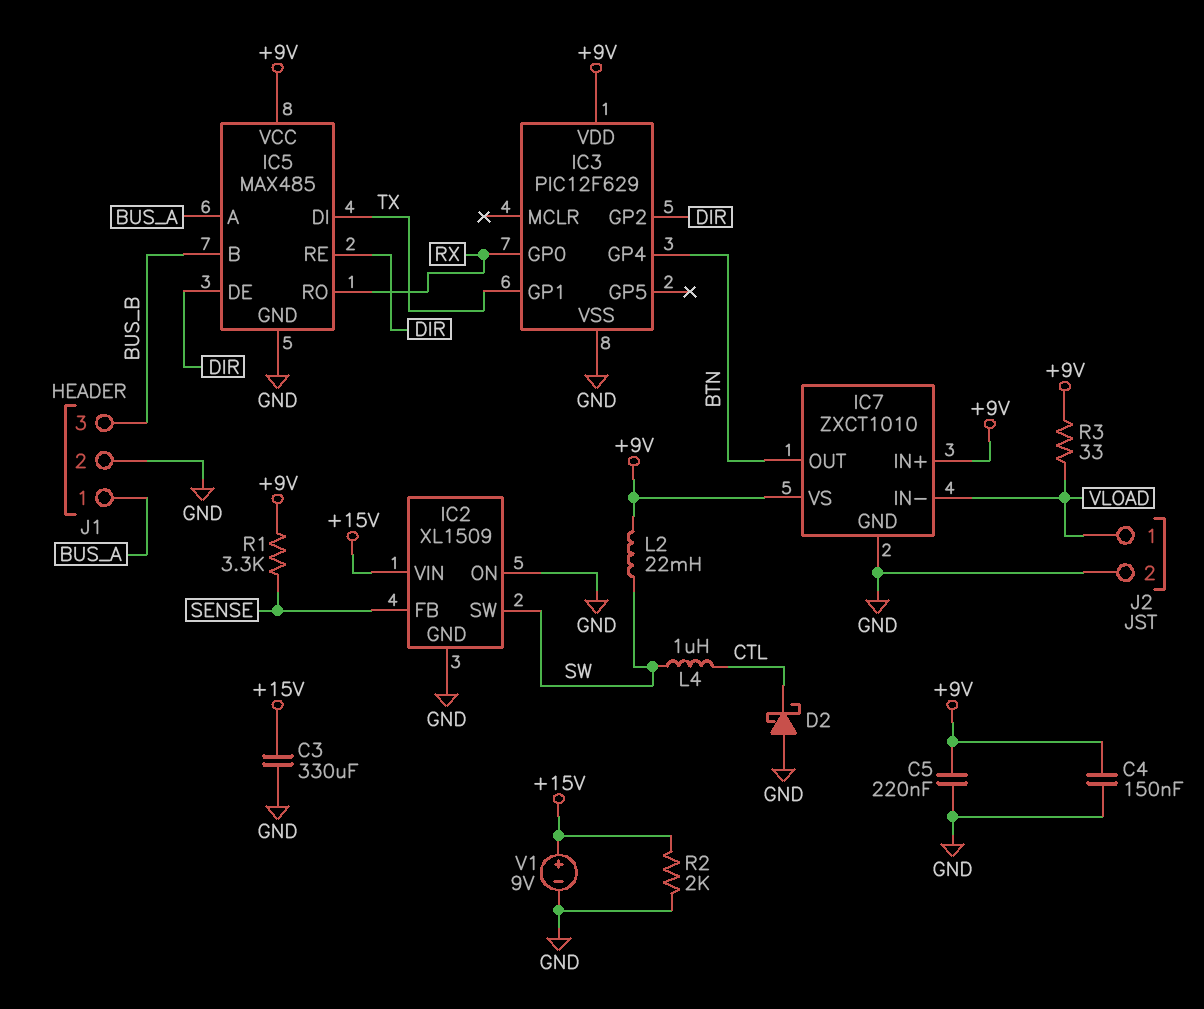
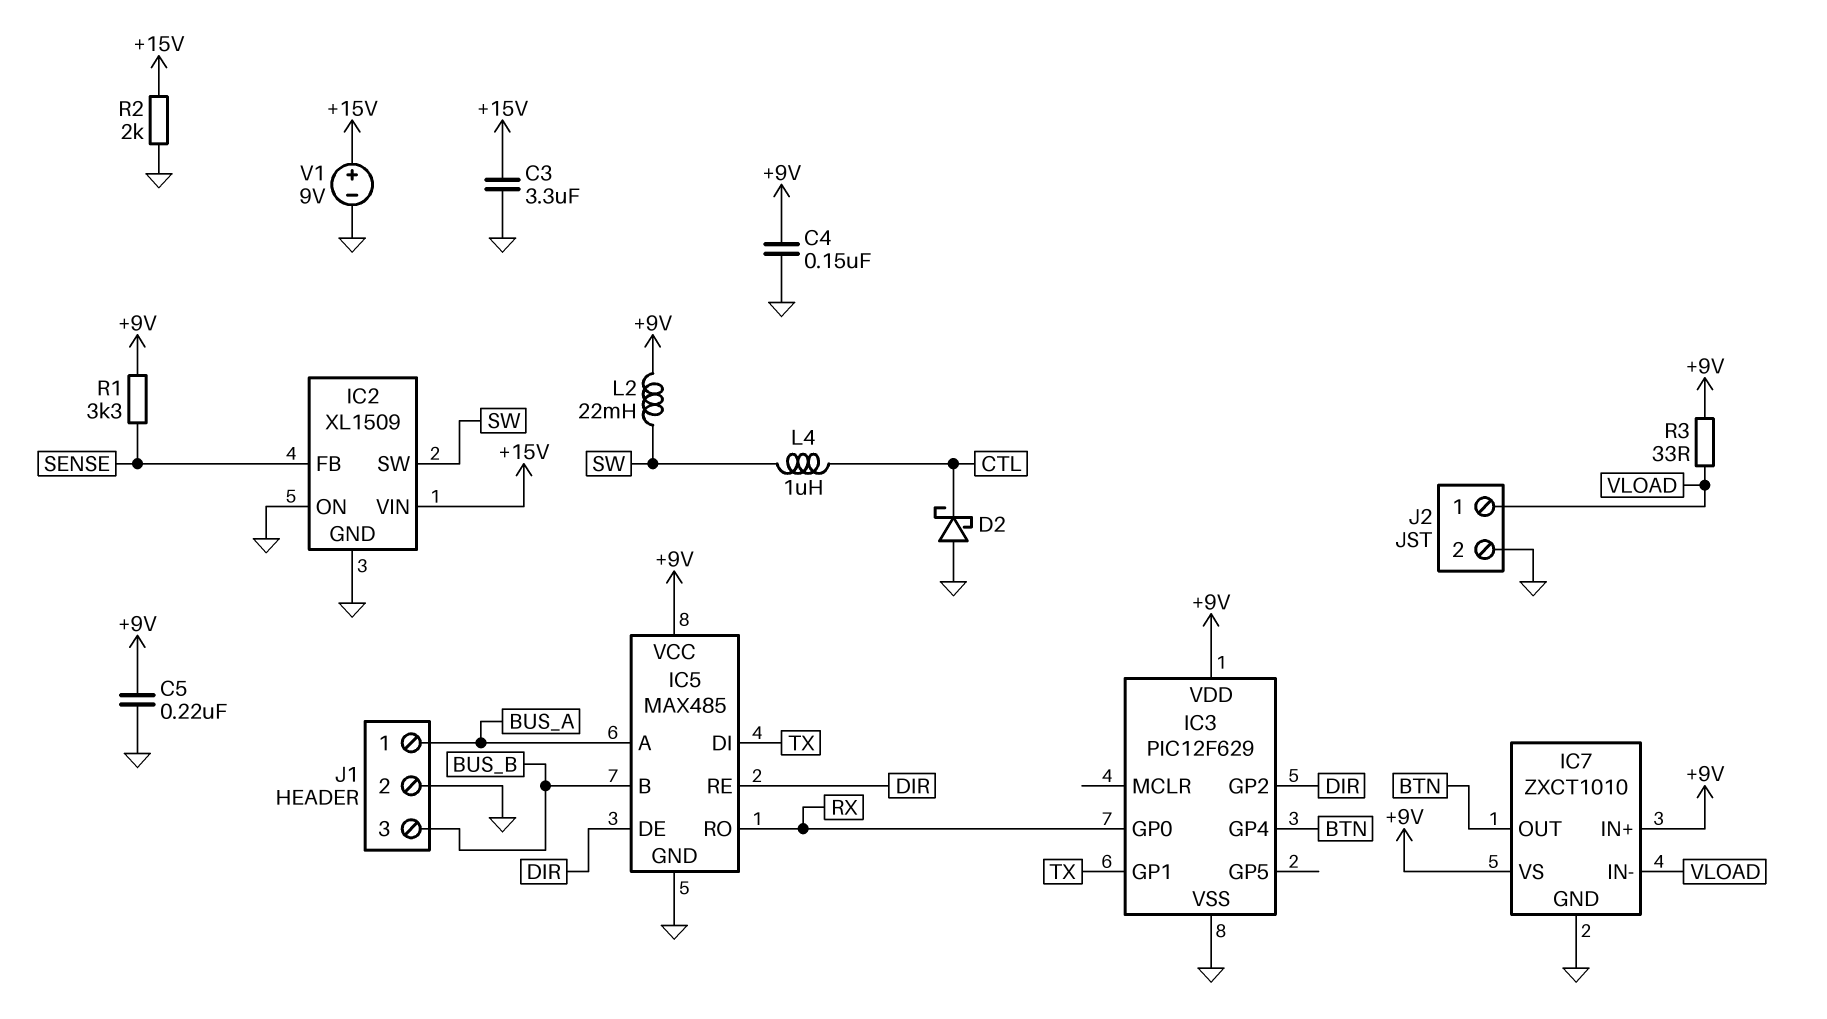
C3: 330uF (+15V, GND) -> 3.3uF (+15V, GND)

